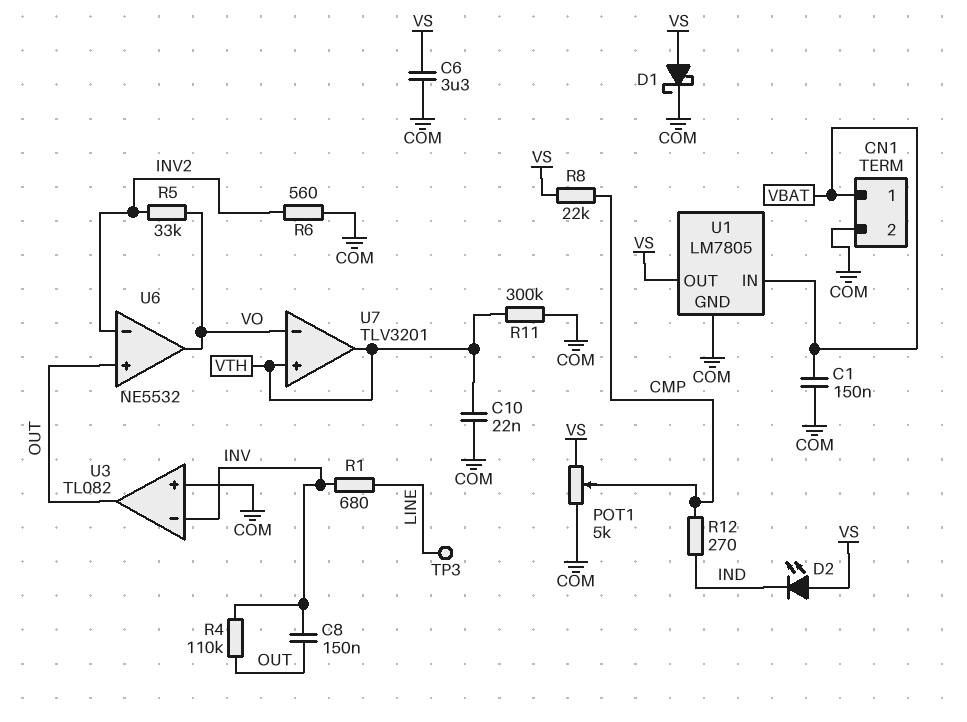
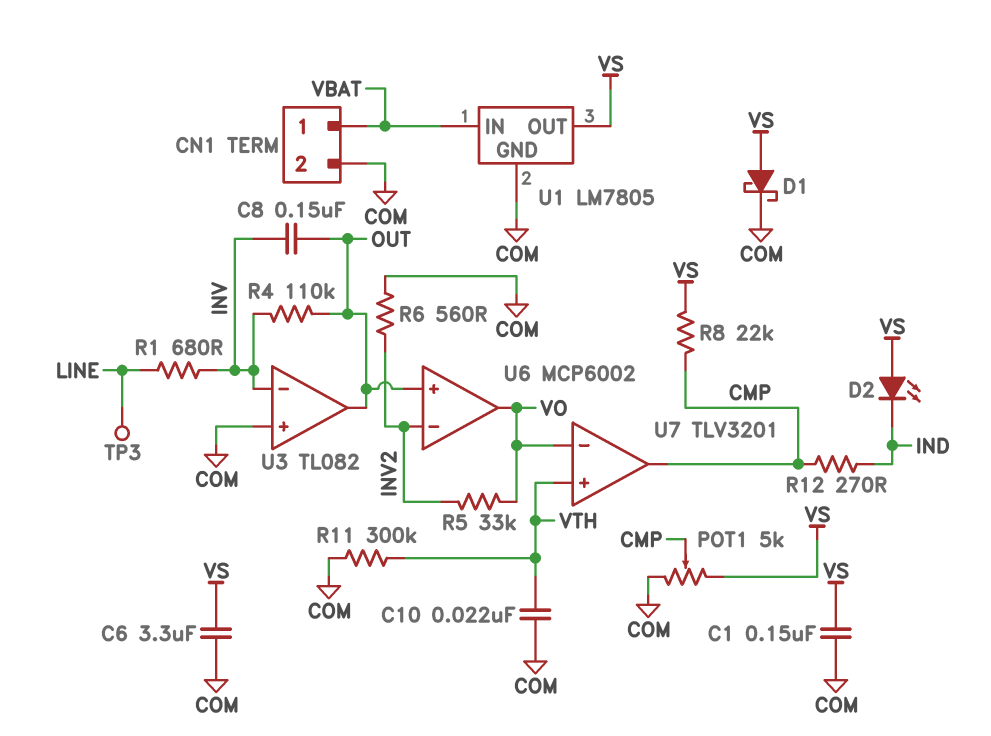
C1: 150nF (COM, VBAT) -> 150nF (COM, VS)
U6: NE5532 -> MCP6002
U7 pin out: VTH -> CMP

